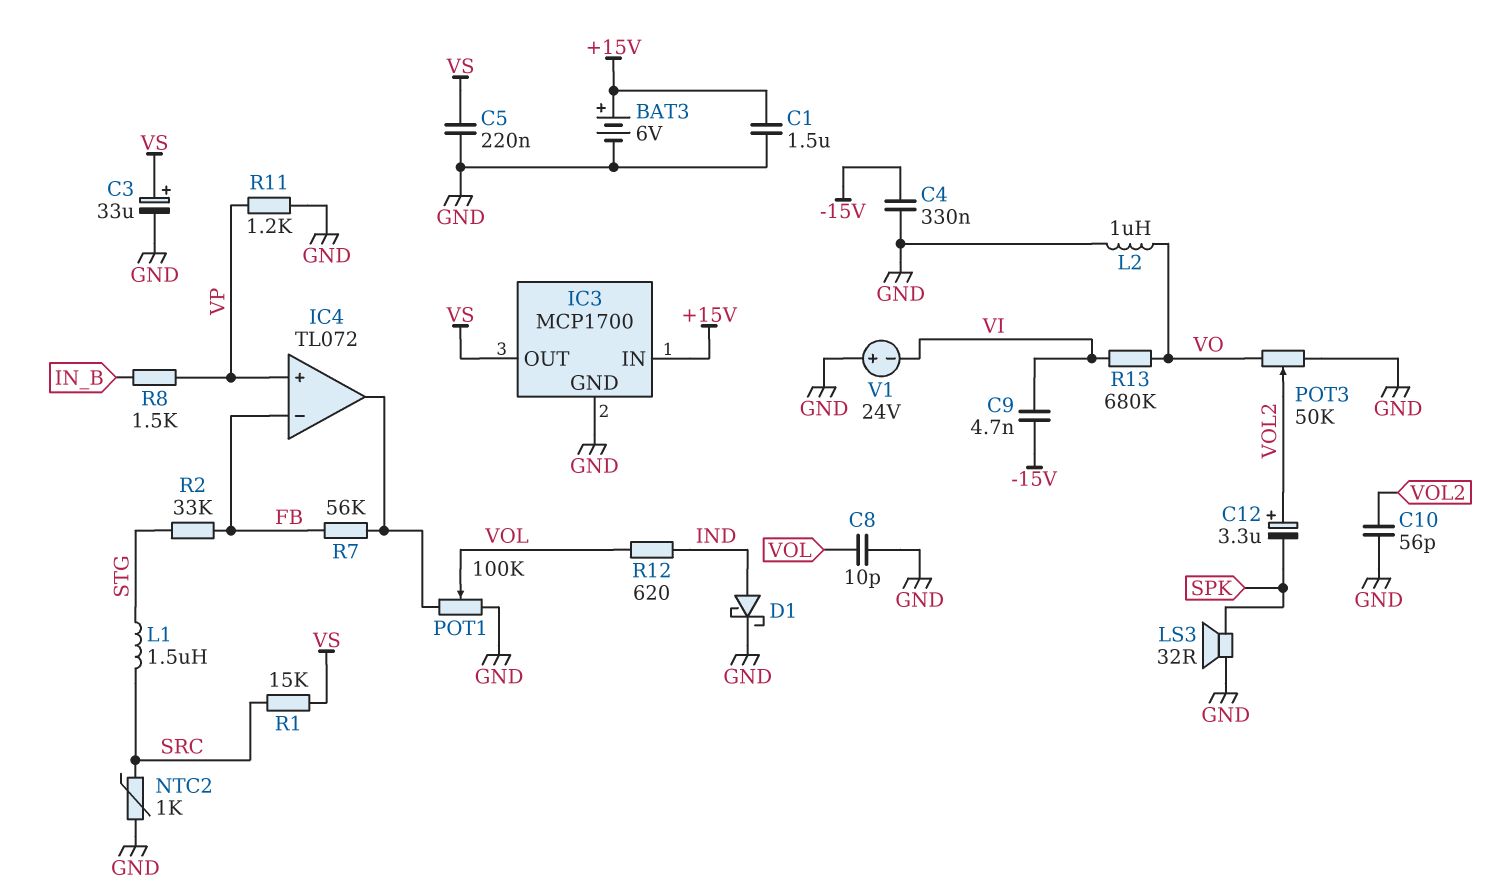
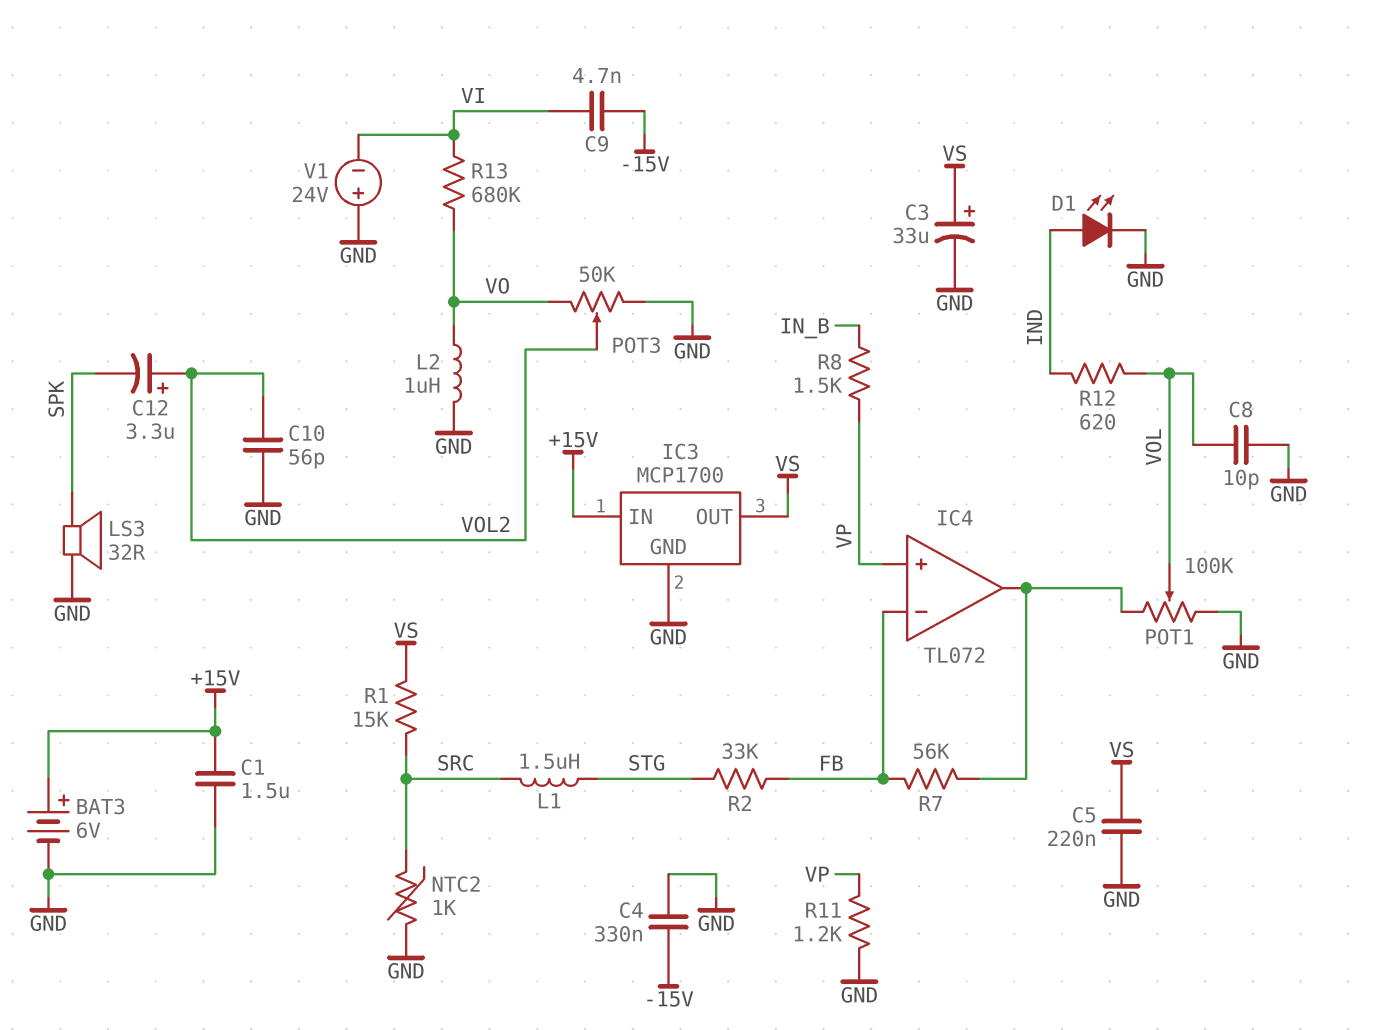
D1: schottky (A IND, K GND) -> LED (A IND, K GND)

